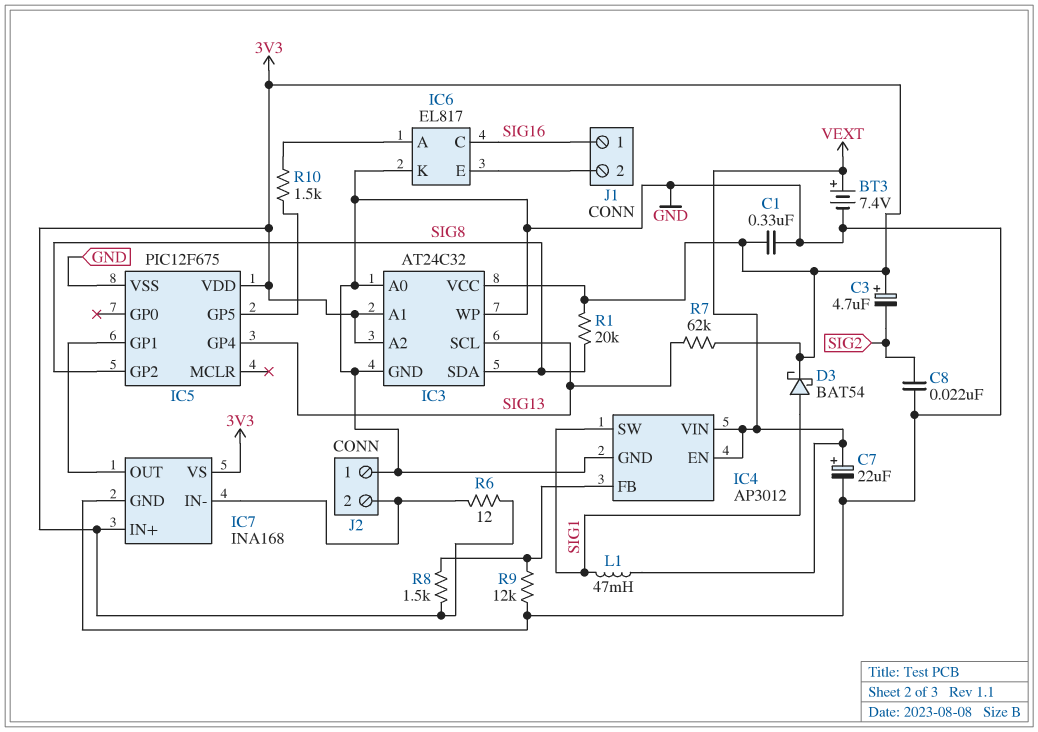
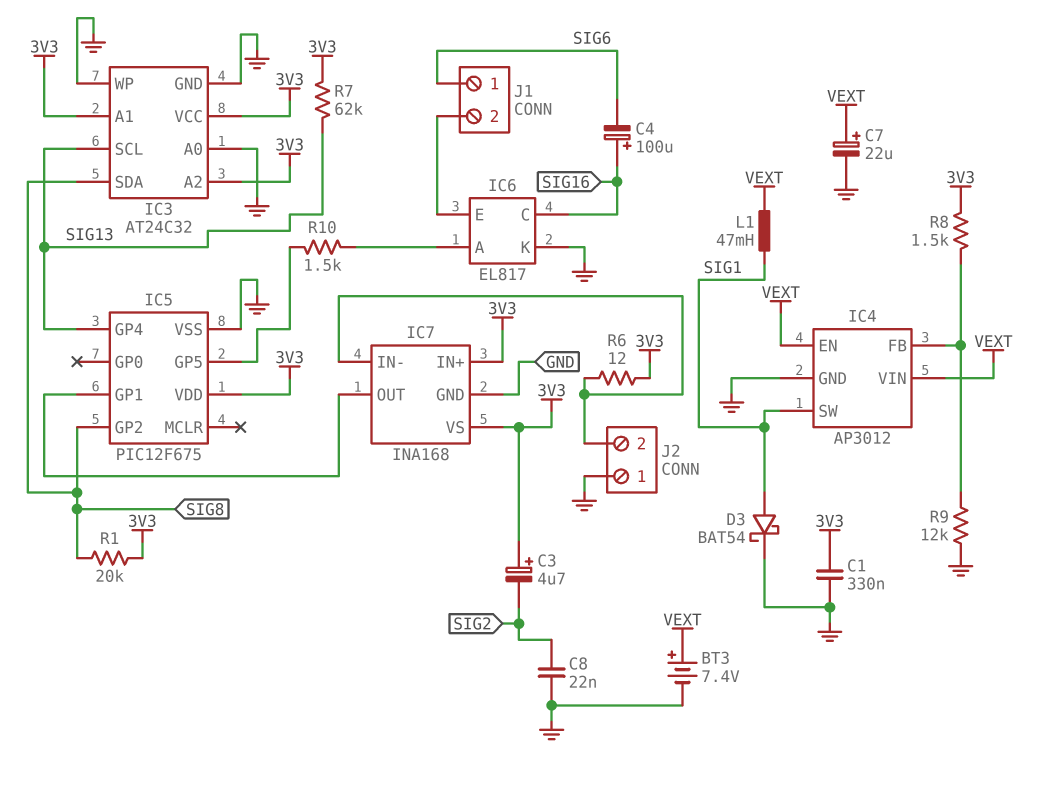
C4: none -> 100uF (plus SIG16, minus SIG6)
D3: schottky BAT54 (A SIG1, K 3V3) -> schottky BAT54 (A SIG1, K GND)
J1 pin 1: SIG16 -> SIG6

